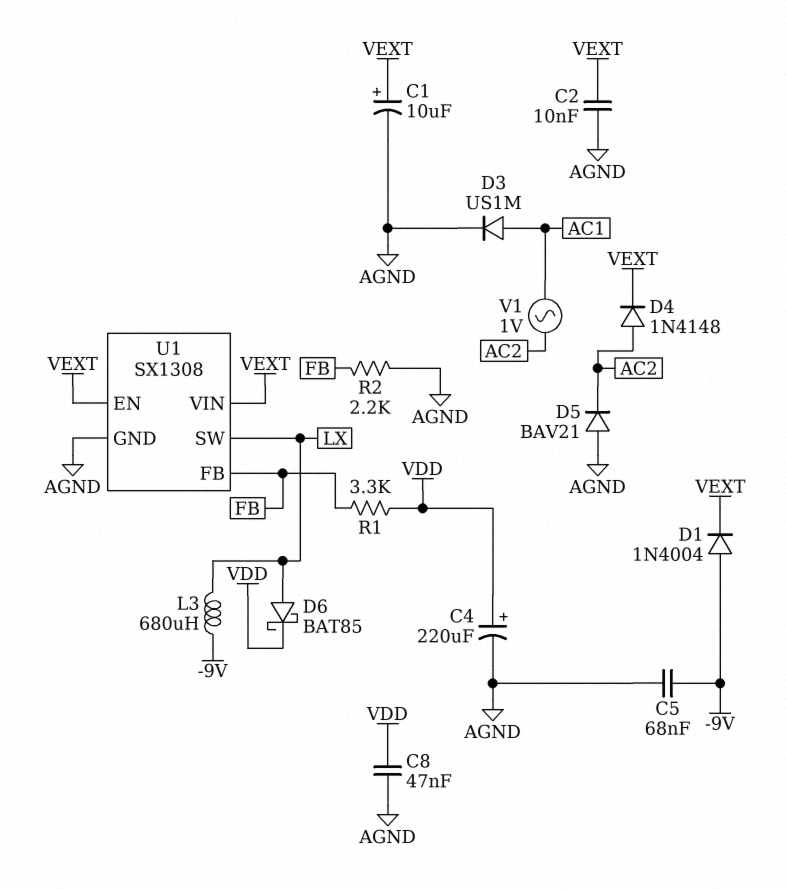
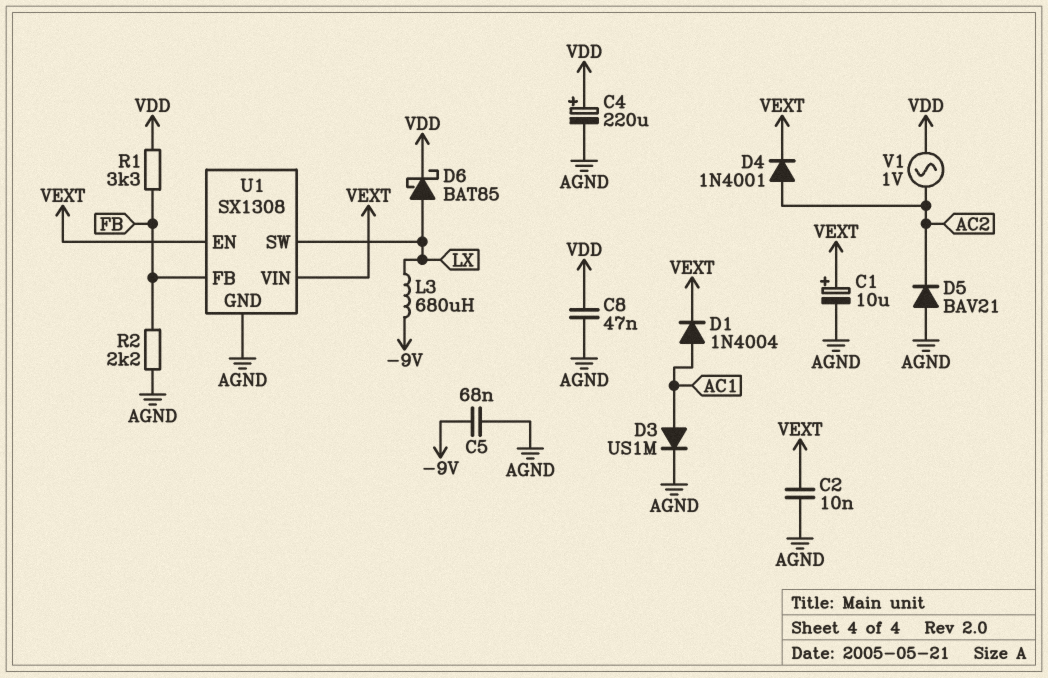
D1: diode 1N4004 (A -9V, K VEXT) -> diode 1N4004 (A AC1, K VEXT)
D4: diode 1N4148 (A AC2, K VEXT) -> diode 1N4001 (A AC2, K VEXT)
V1: AC 1V (AC1, AC2) -> AC 1V (AC2, VDD)

